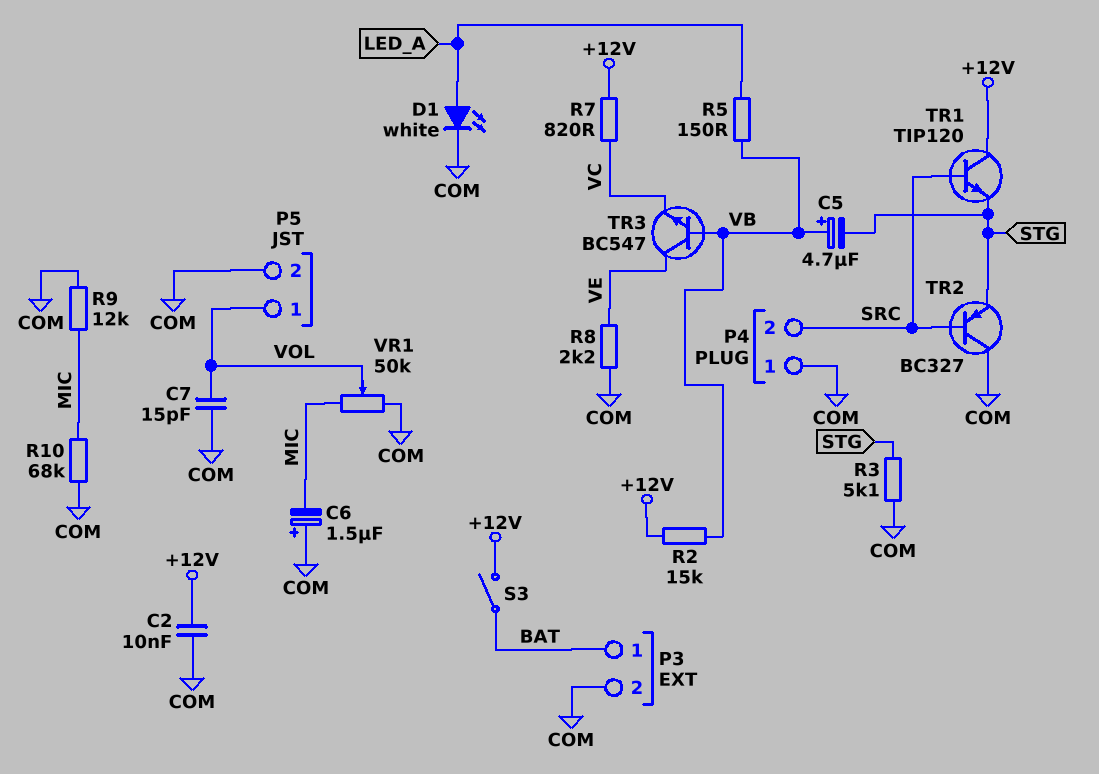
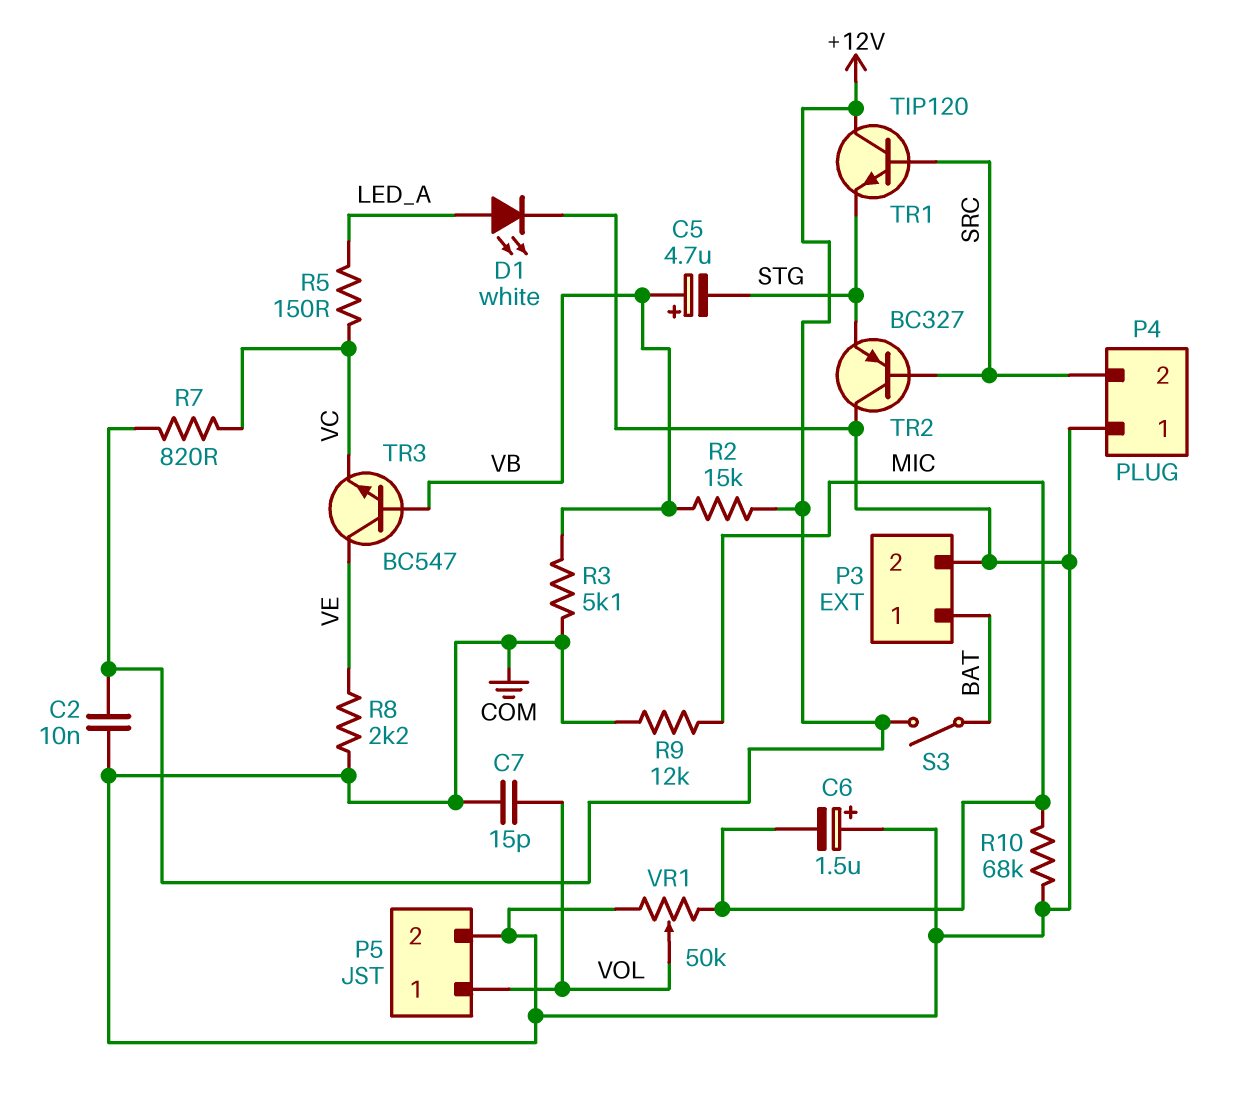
R3: 5.1k (COM, STG) -> 5.1k (COM, VB)
R5: 150 (LED_A, VB) -> 150 (LED_A, VC)

